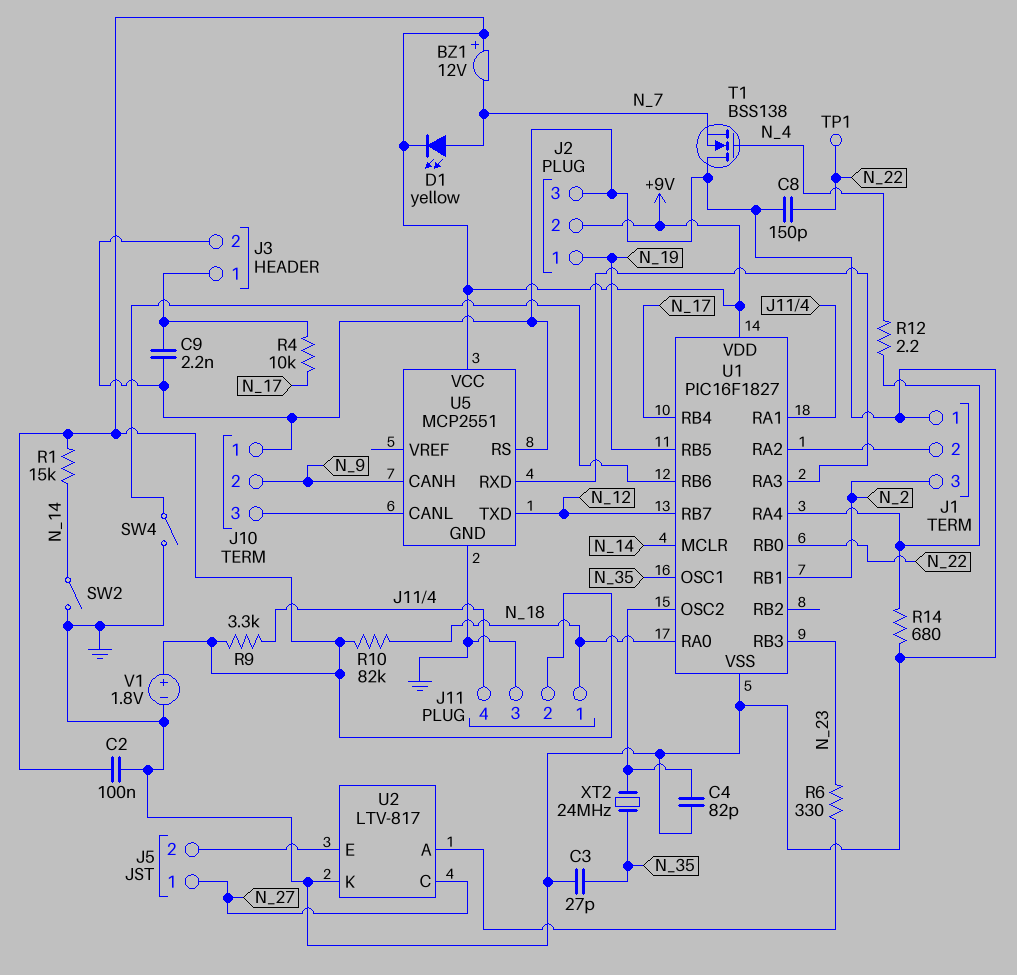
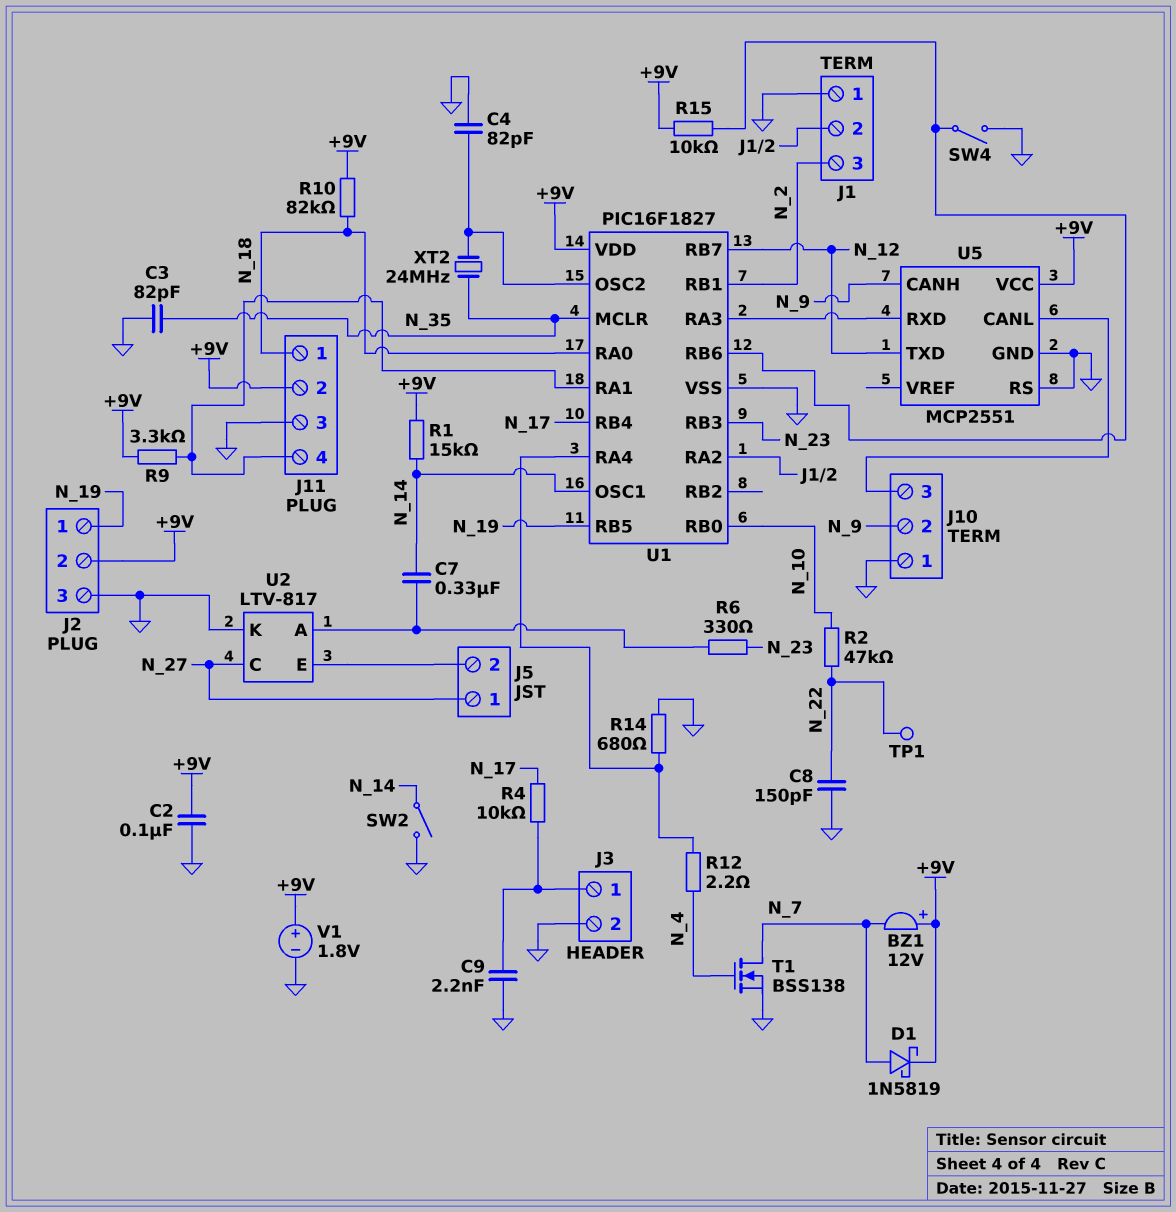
C3: 27pF (GND, N_35) -> 82pF (GND, N_35)
C7: none -> 330nF (N_14, U2/A)
D1: LED yellow (A N_7, K +9V) -> schottky 1N5819 (A N_7, K +9V)
R2: none -> 47k (N_10, N_22)
R15: none -> 10k (+9V, U1/RB6)
T1: NMOS BSS138 (G N_4, D GND, S N_7) -> NMOS BSS138 (G N_4, D N_7, S GND)
U1 pin MCLR: N_14 -> N_35
U1 pin OSC1: N_35 -> N_14
U1 pin RB0: N_22 -> N_10

